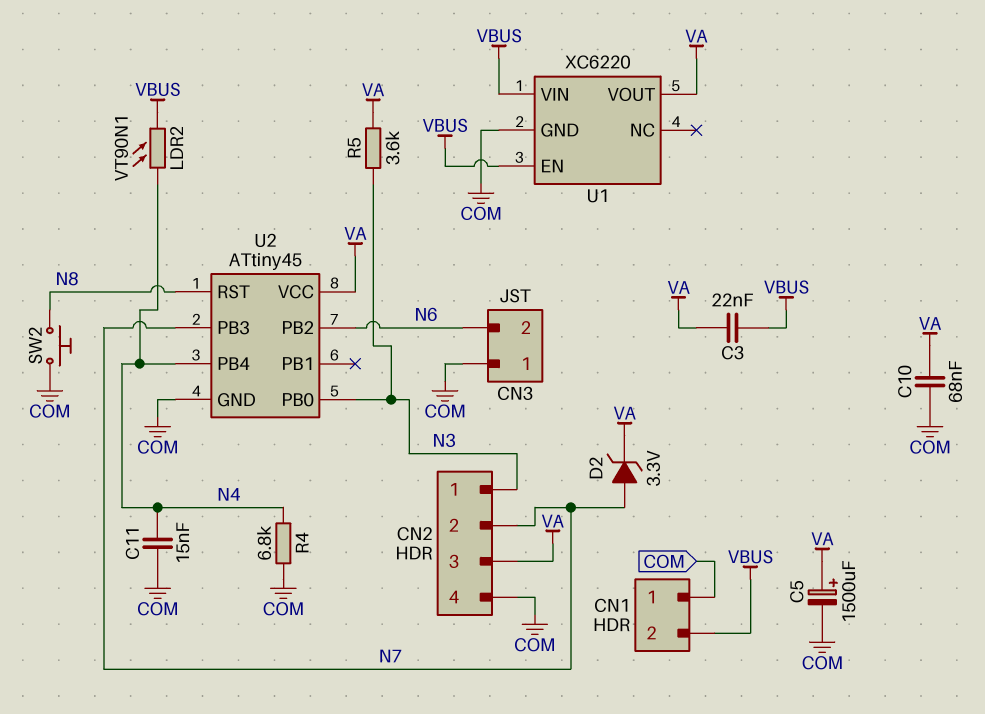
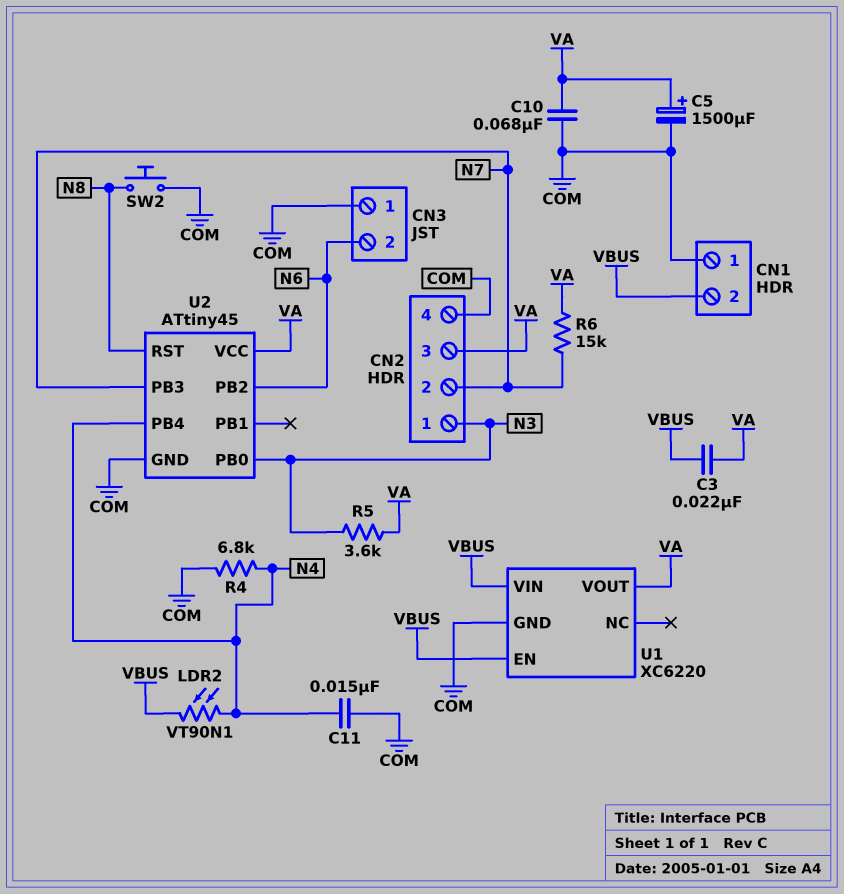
D2: zener 3.3V (A N7, K VA) -> none
R6: none -> 15k (N7, VA)

